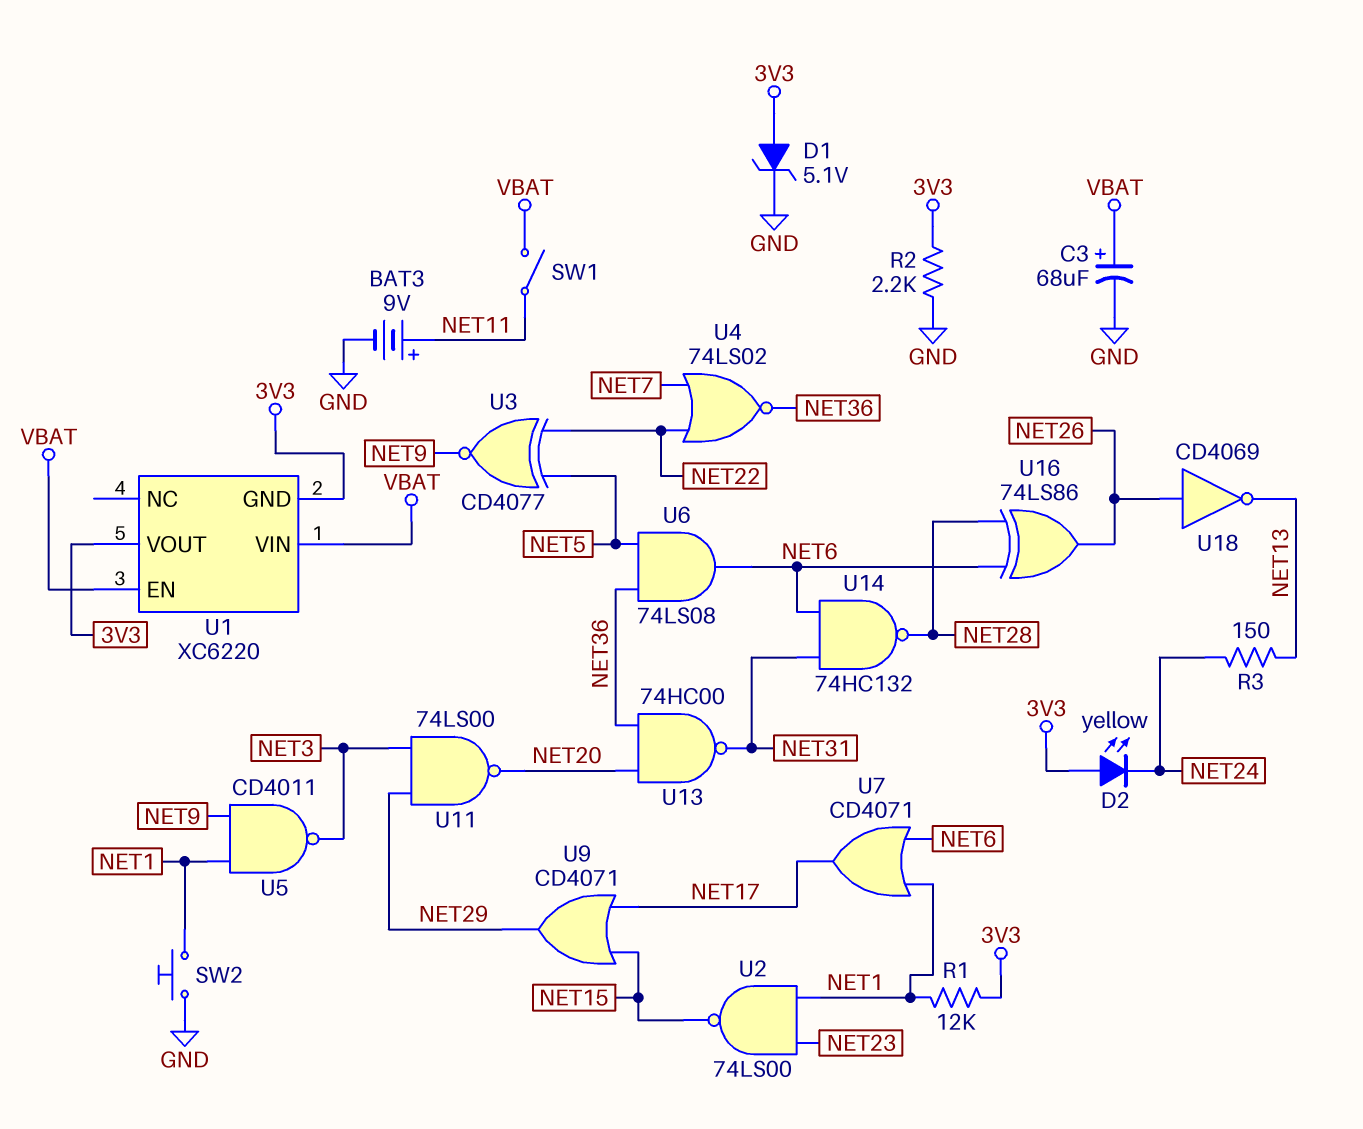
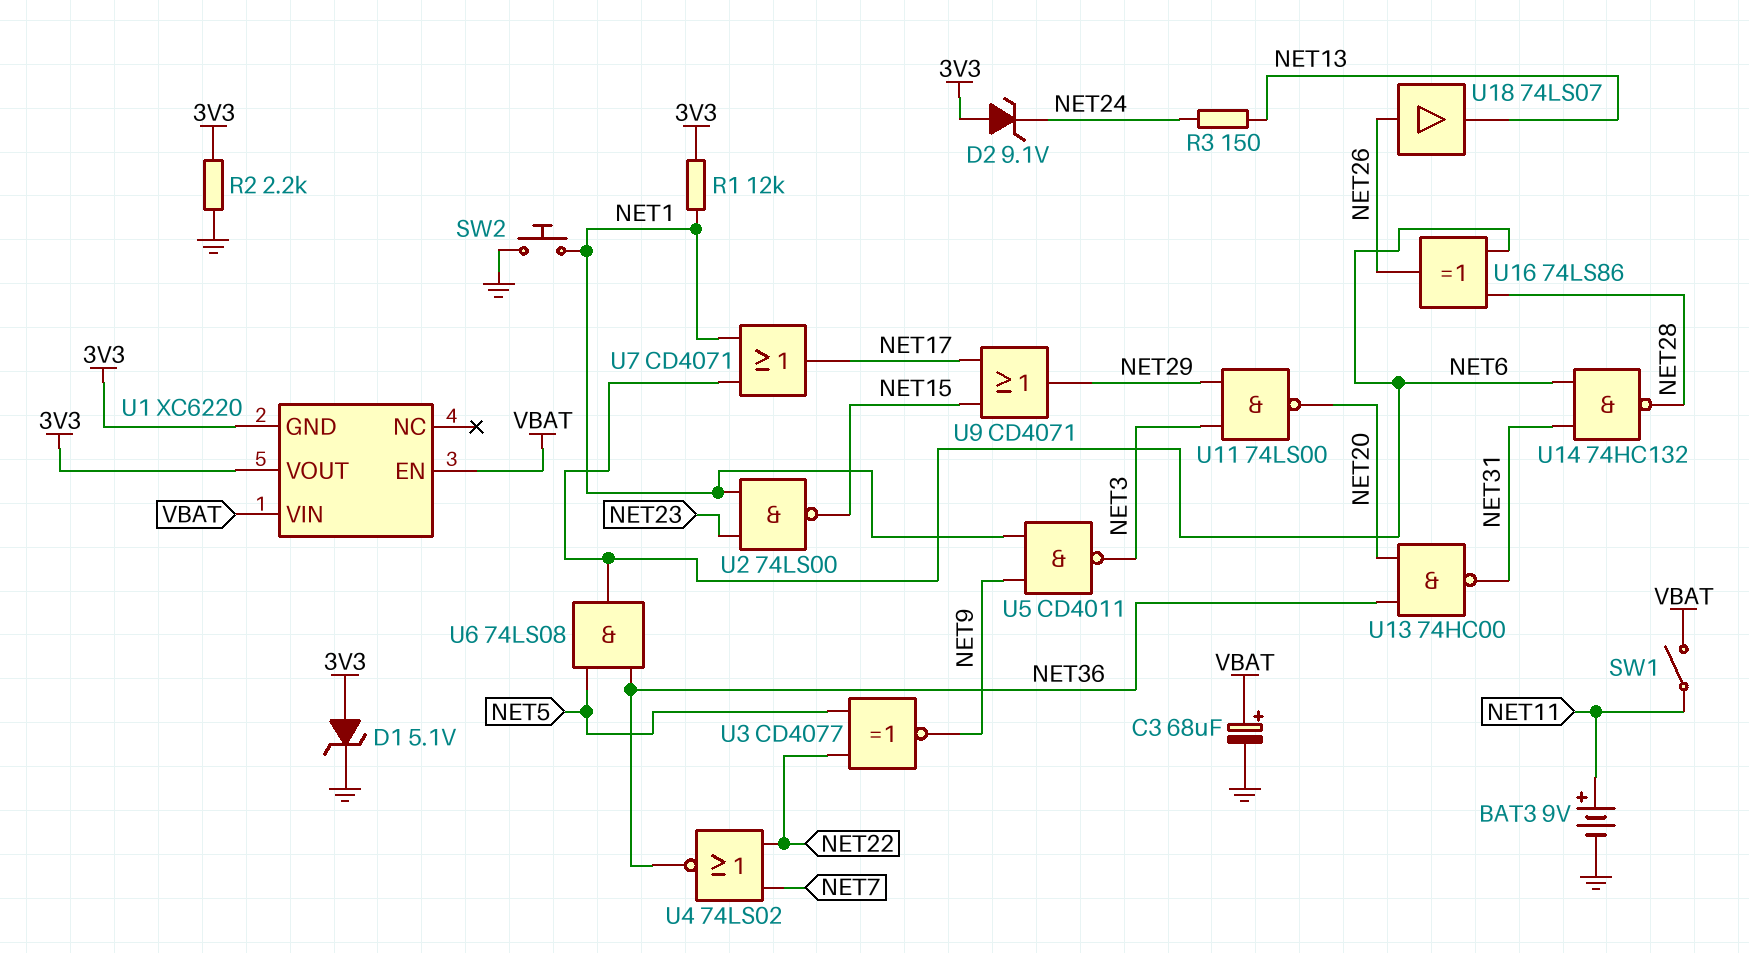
D2: LED yellow (A 3V3, K NET24) -> zener 9.1V (A 3V3, K NET24)
U18: NOT CD4069 (in NET26, out NET13) -> buffer 74LS07 (in NET26, out NET13)

